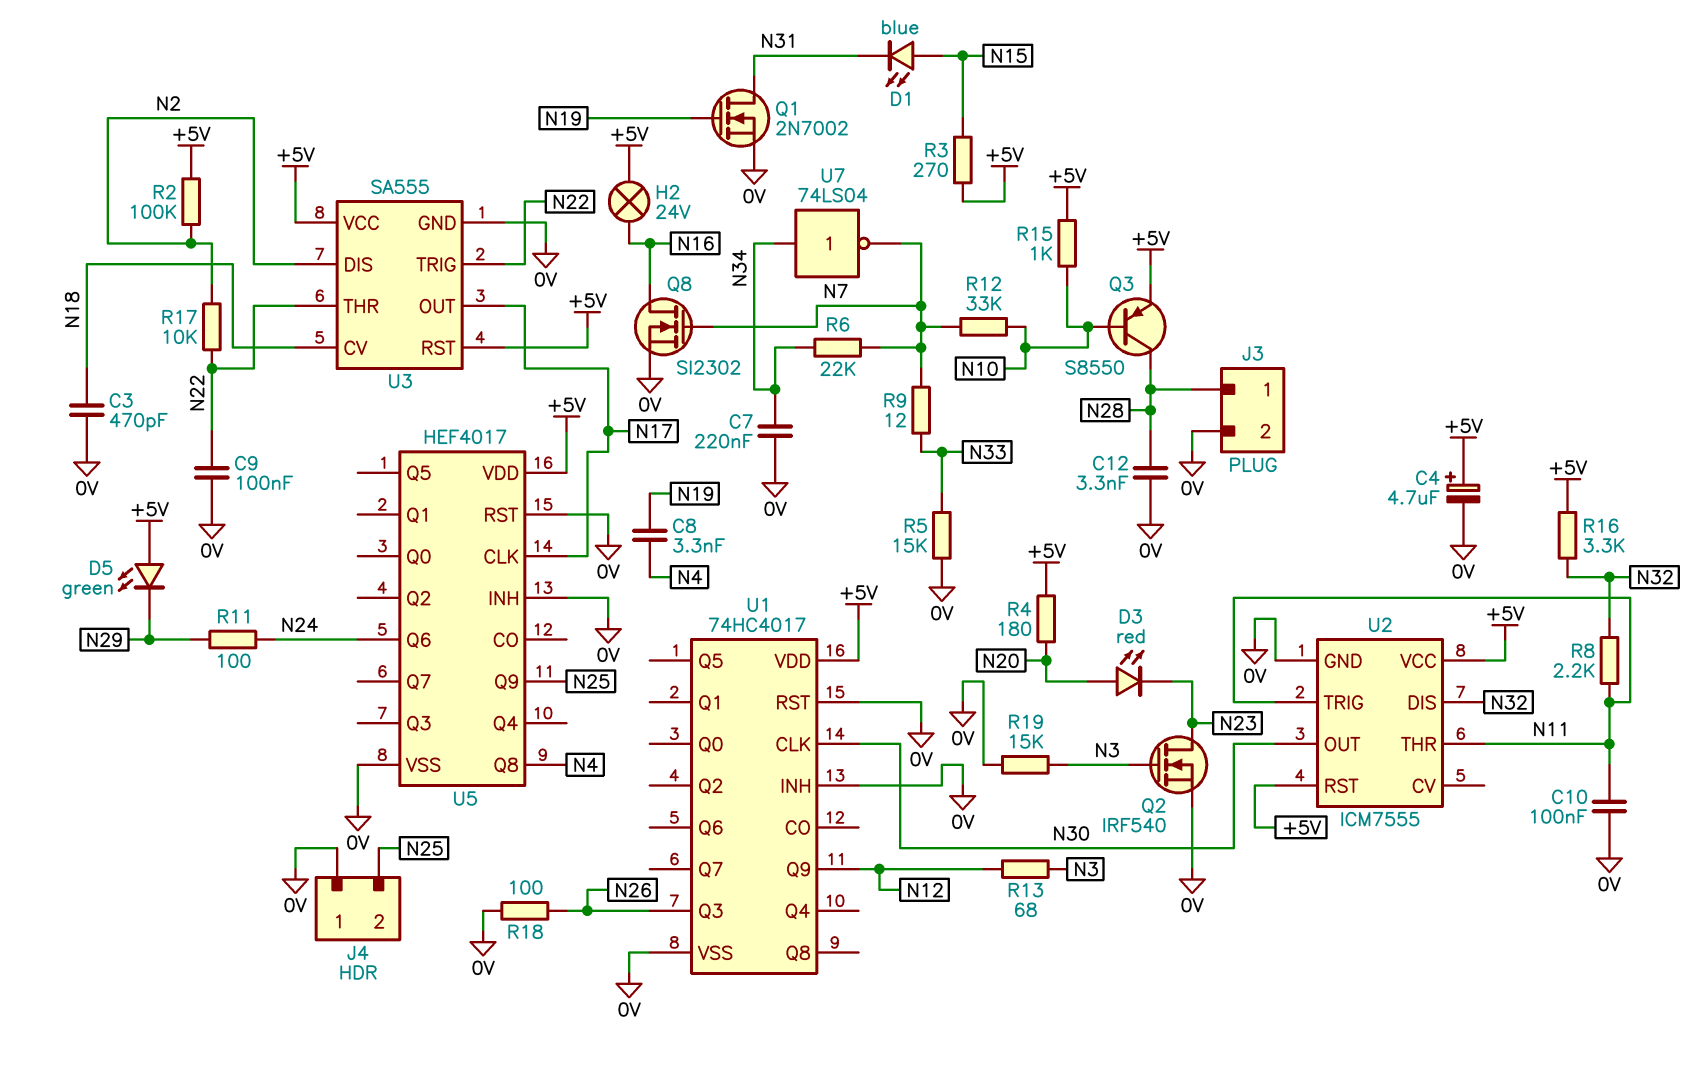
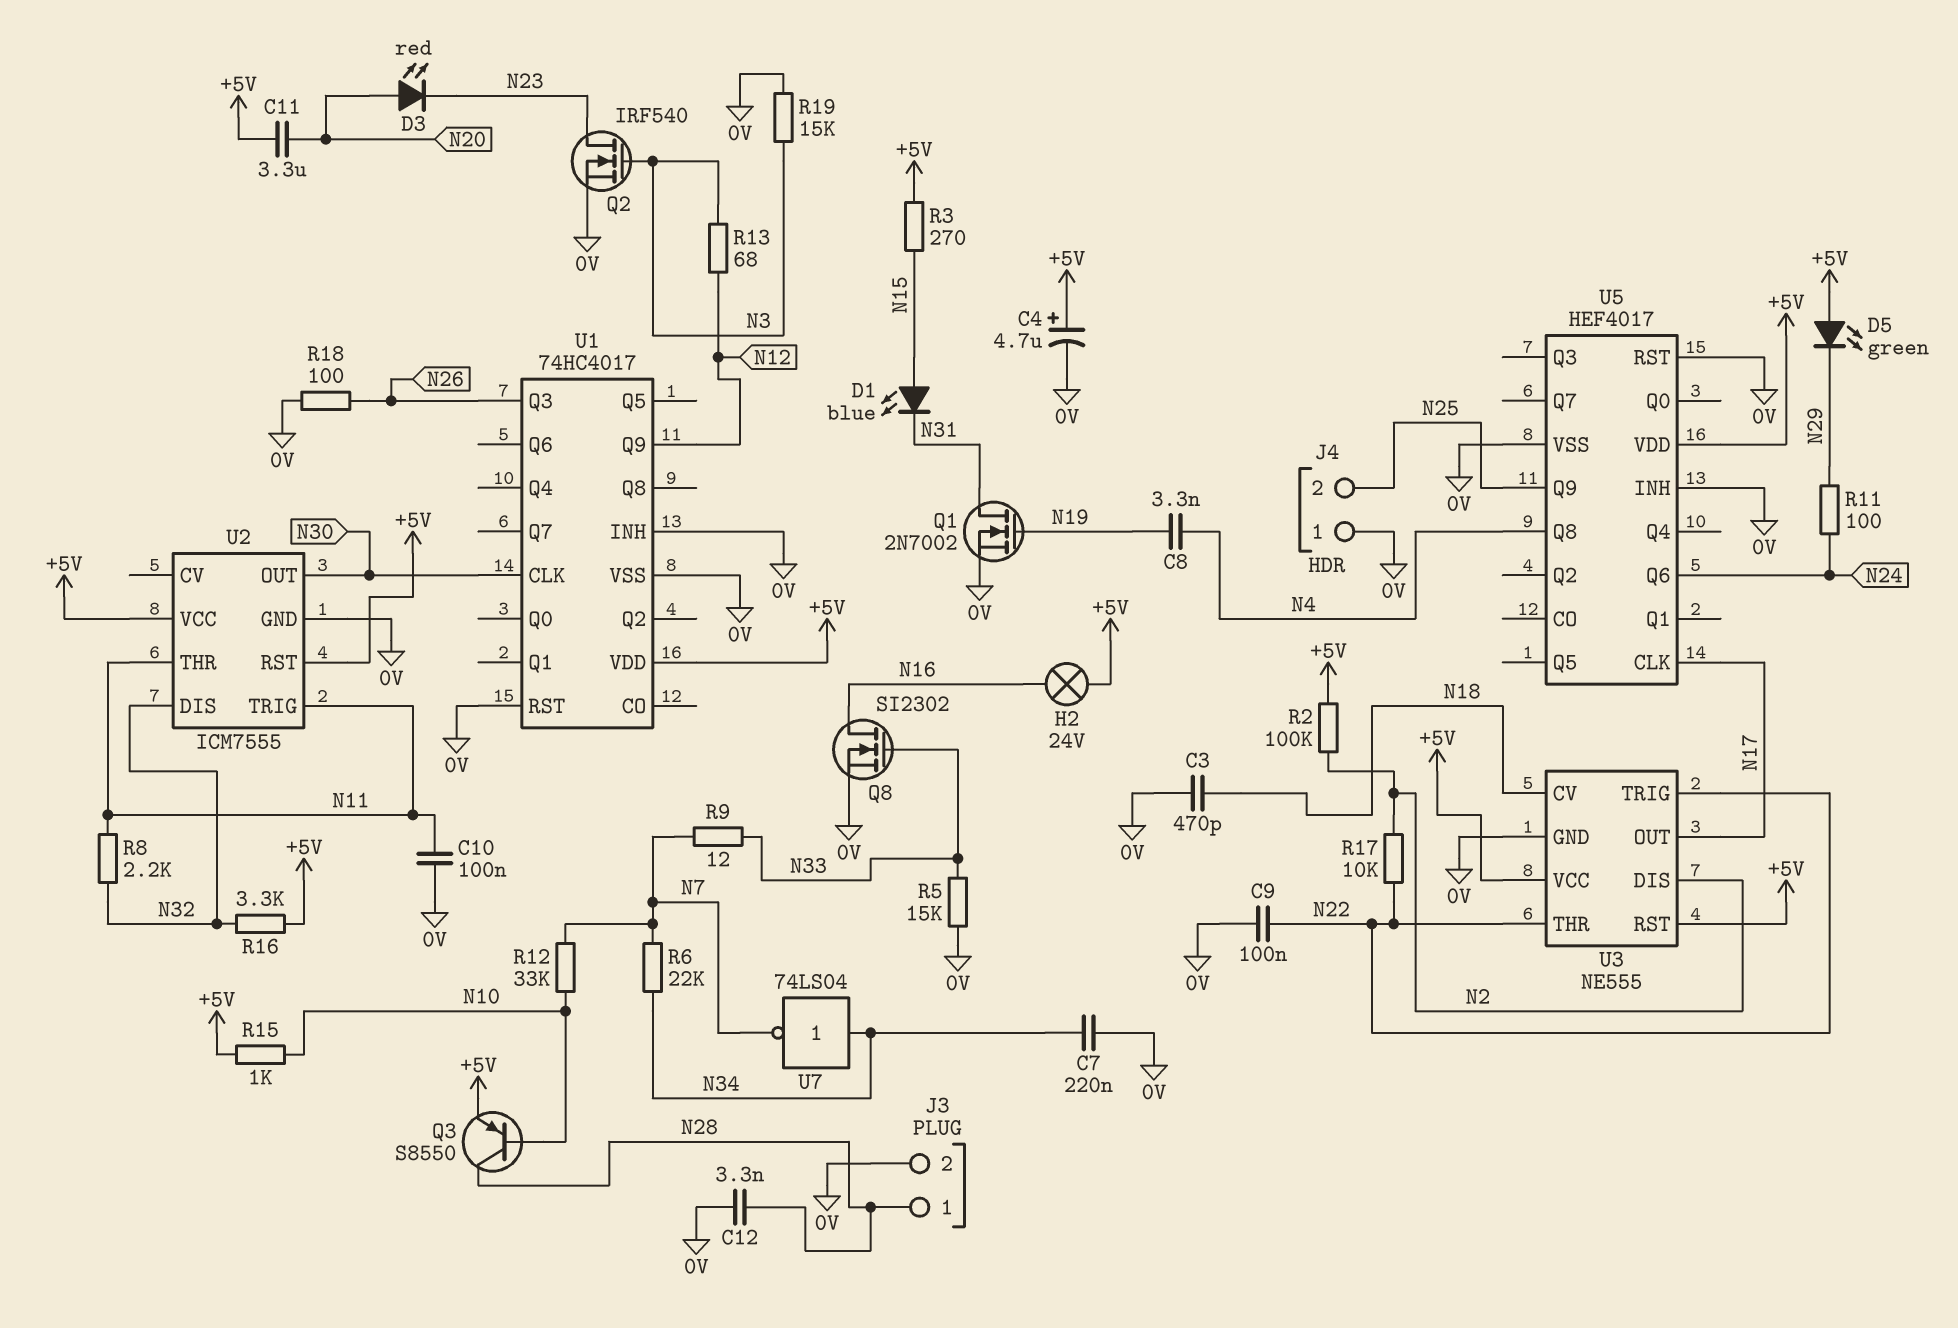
C11: none -> 3.3uF (+5V, N20)
Q8: NMOS SI2302 (G N7, D N16, S 0V) -> NMOS SI2302 (G N33, D N16, S 0V)
R4: 180 (+5V, N20) -> none
U3: SA555 -> NE555

